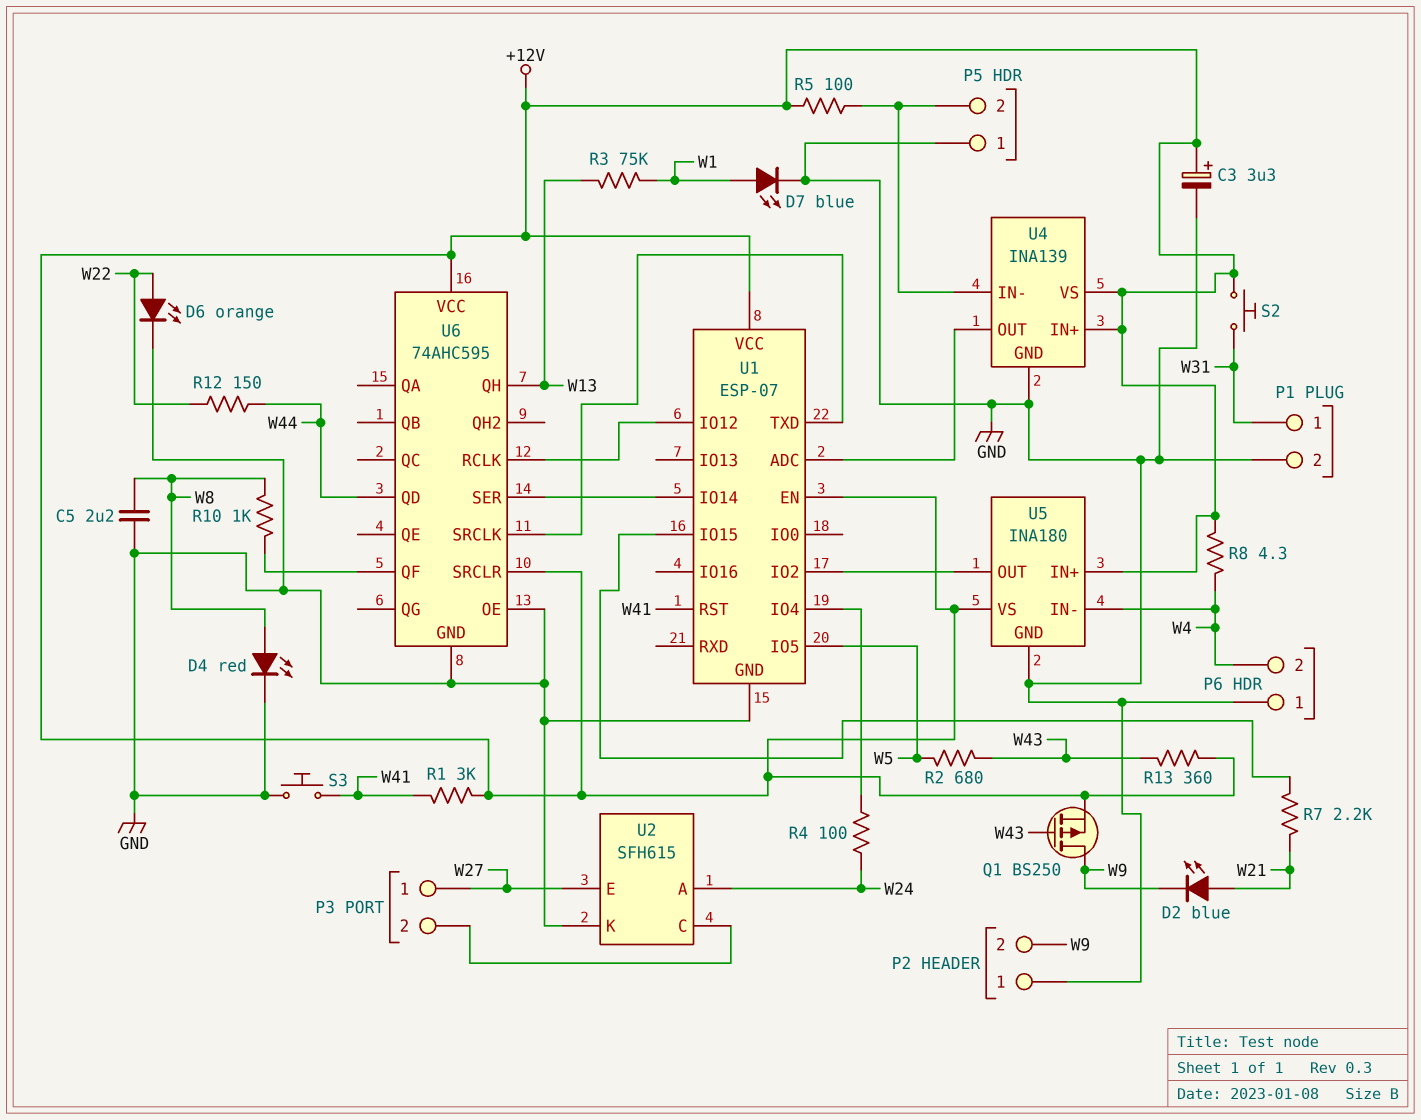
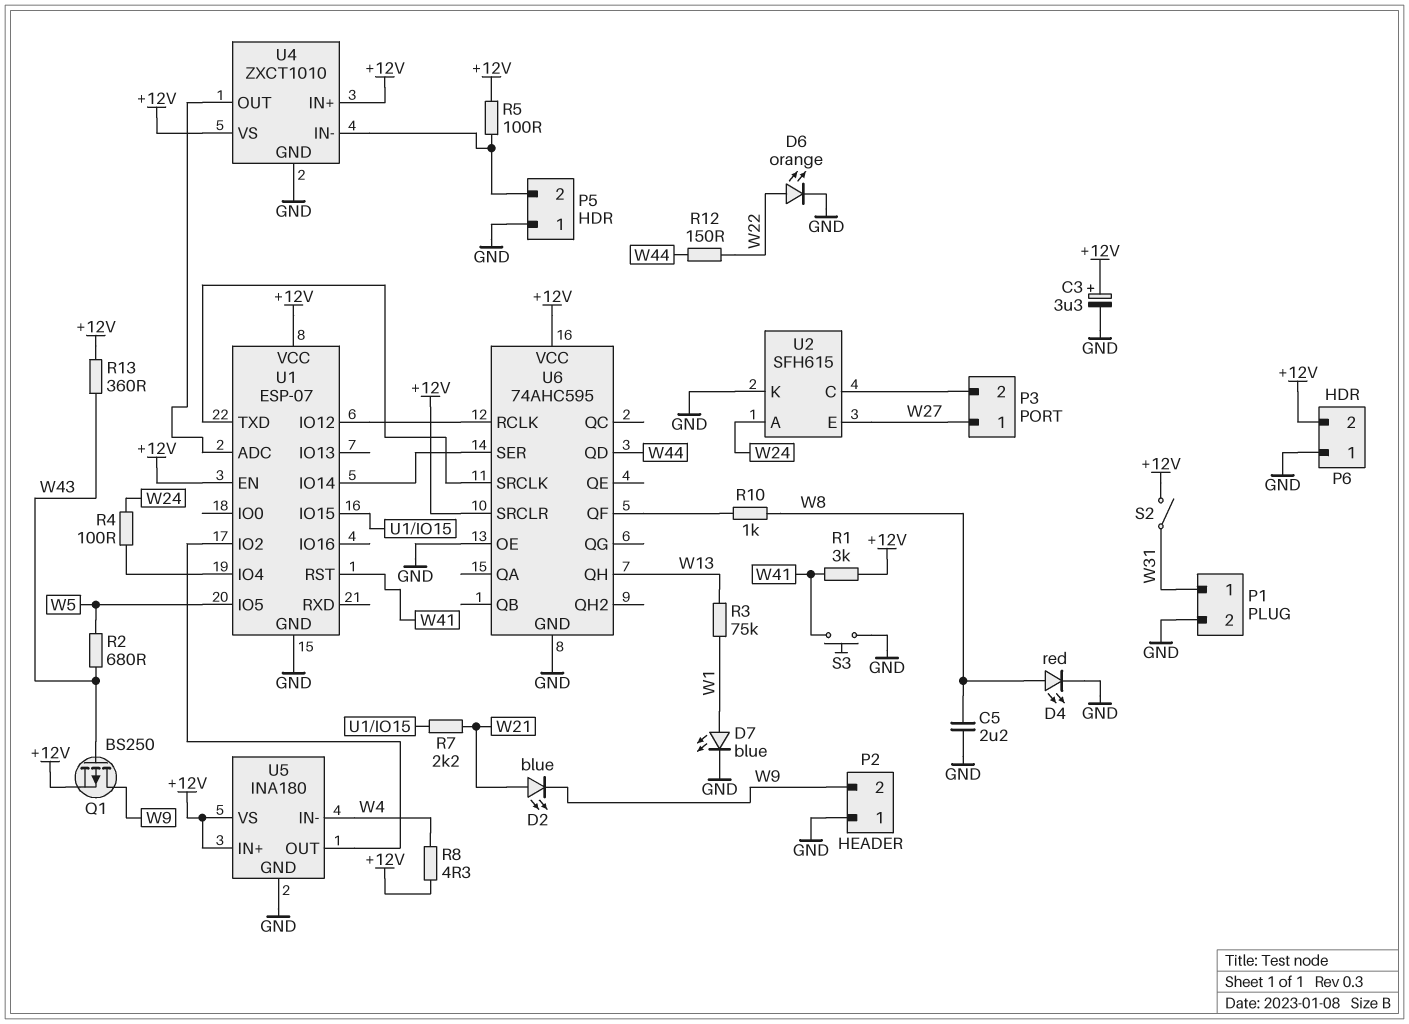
P6 pin 2: W4 -> +12V
S2: button (+12V, W31) -> switch (+12V, W31)
U4: INA139 -> ZXCT1010

